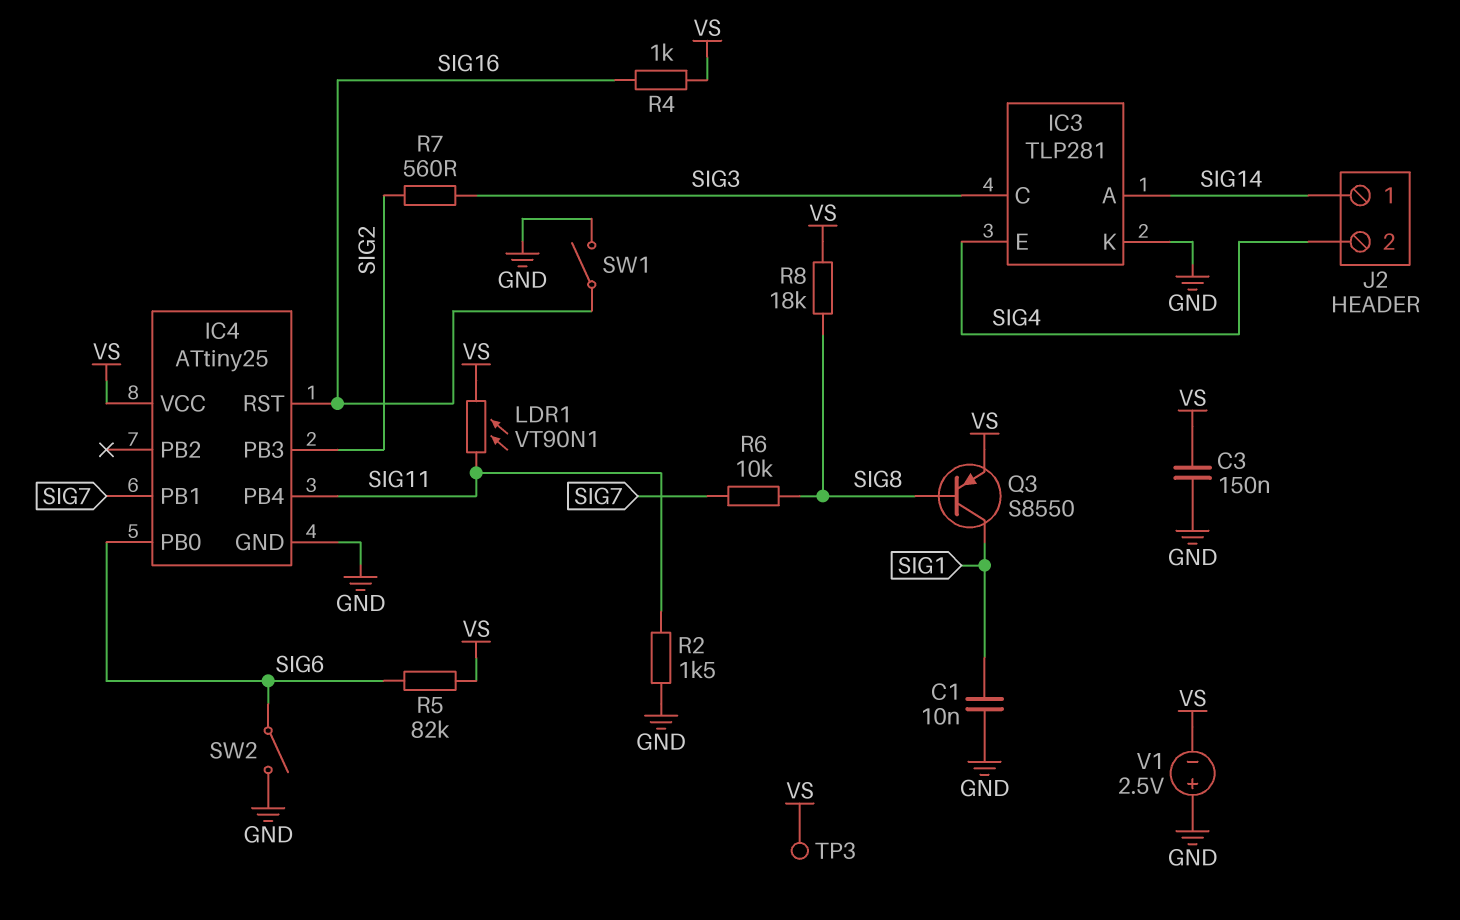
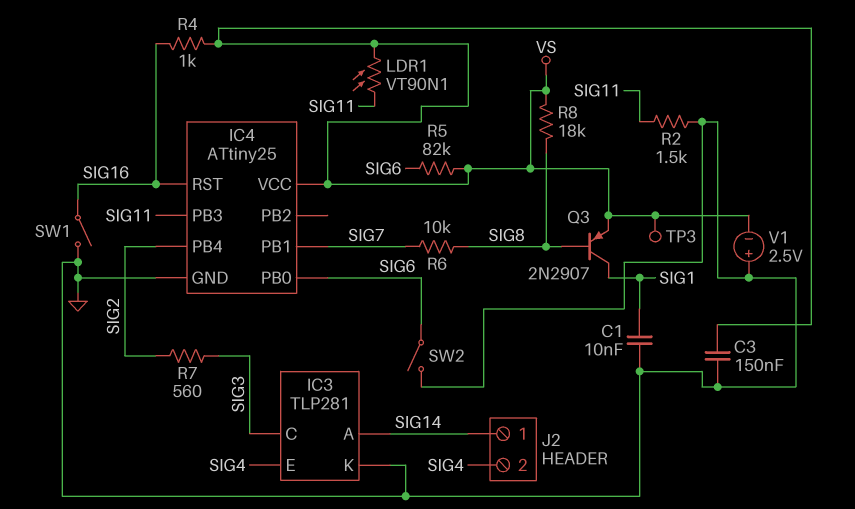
IC4 pin PB3: SIG2 -> SIG11
IC4 pin PB4: SIG11 -> SIG2
Q3: PNP S8550 (B SIG8, C SIG1, E VS) -> PNP 2N2907 (B SIG8, C SIG1, E VS)

